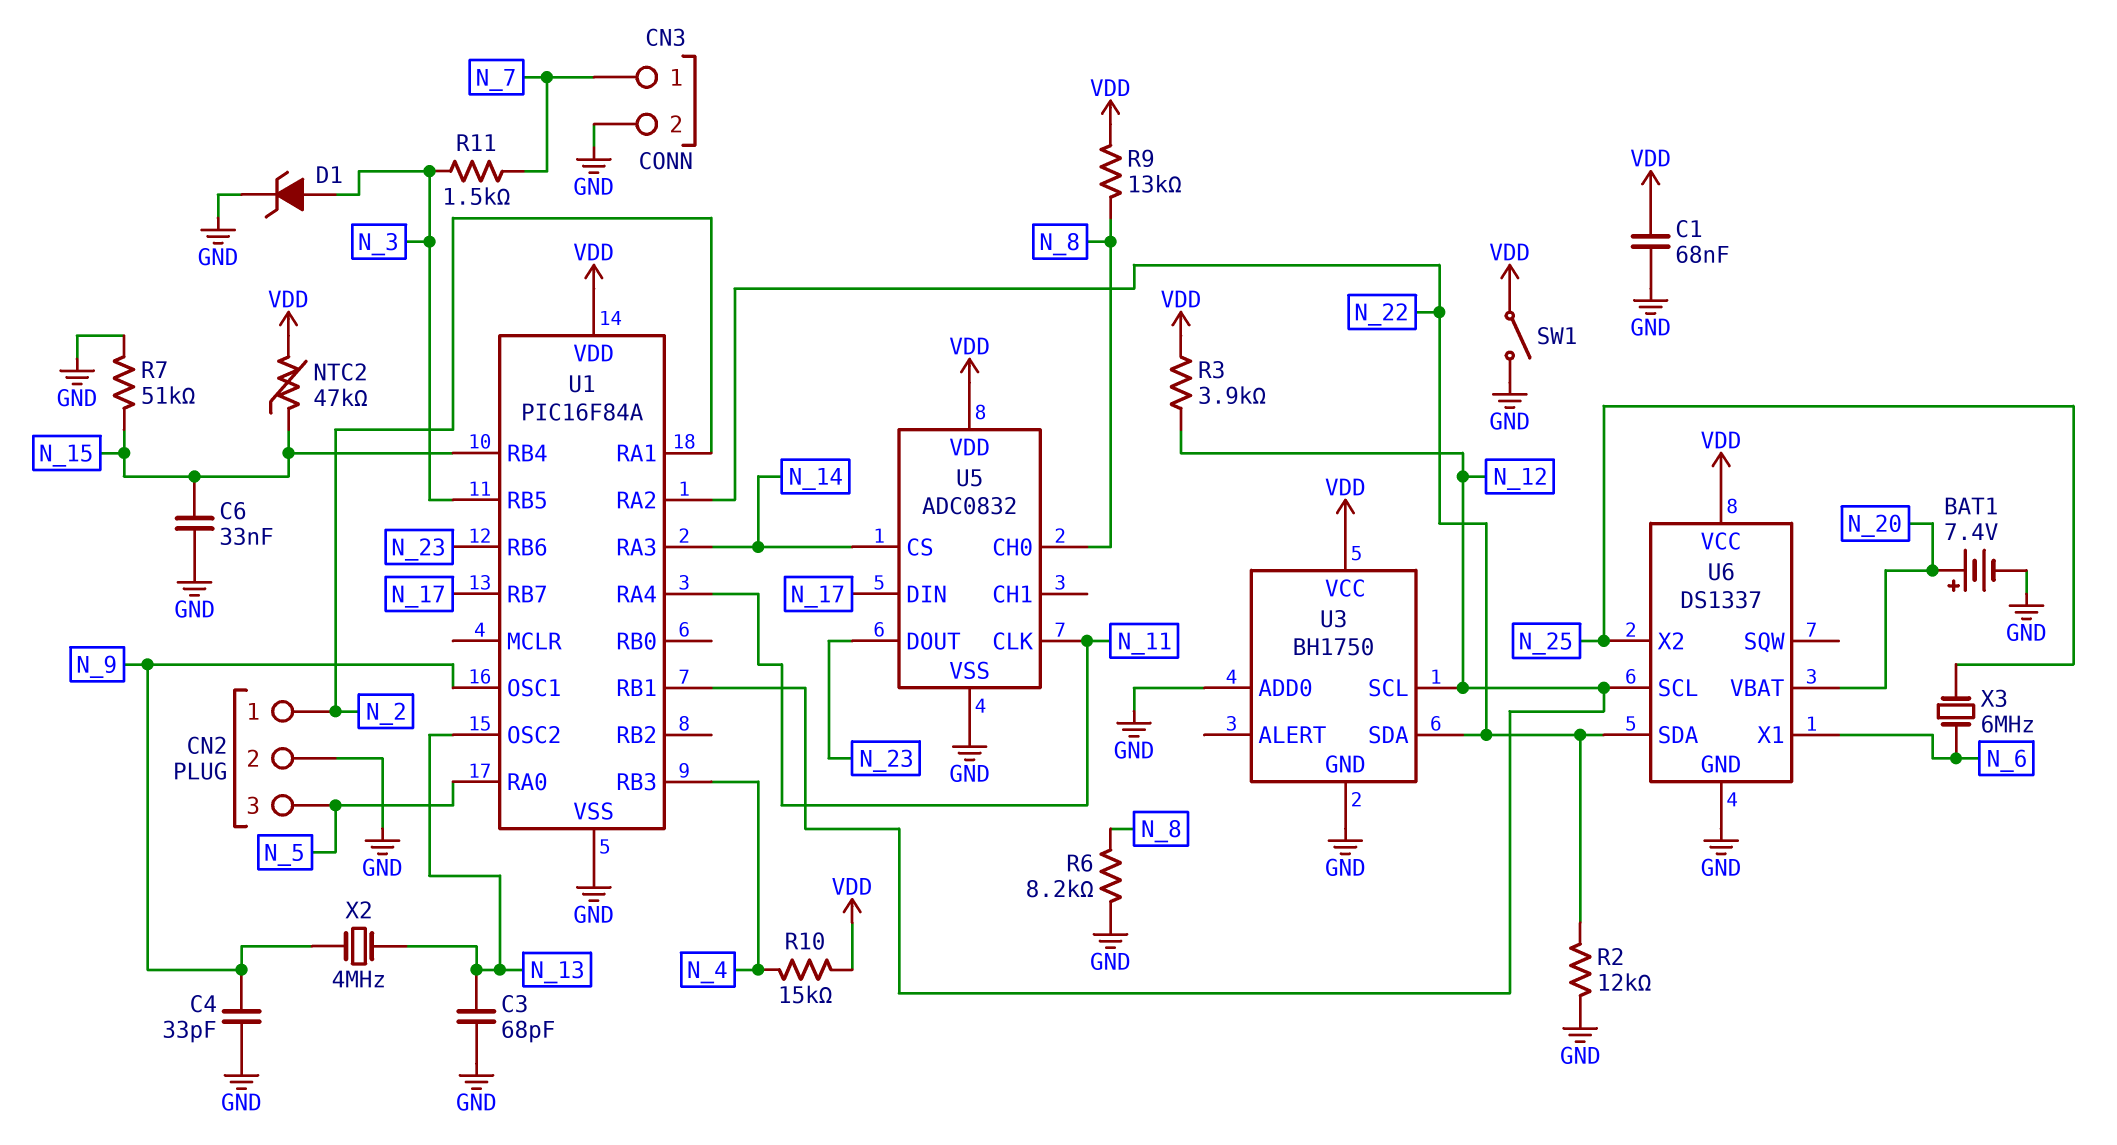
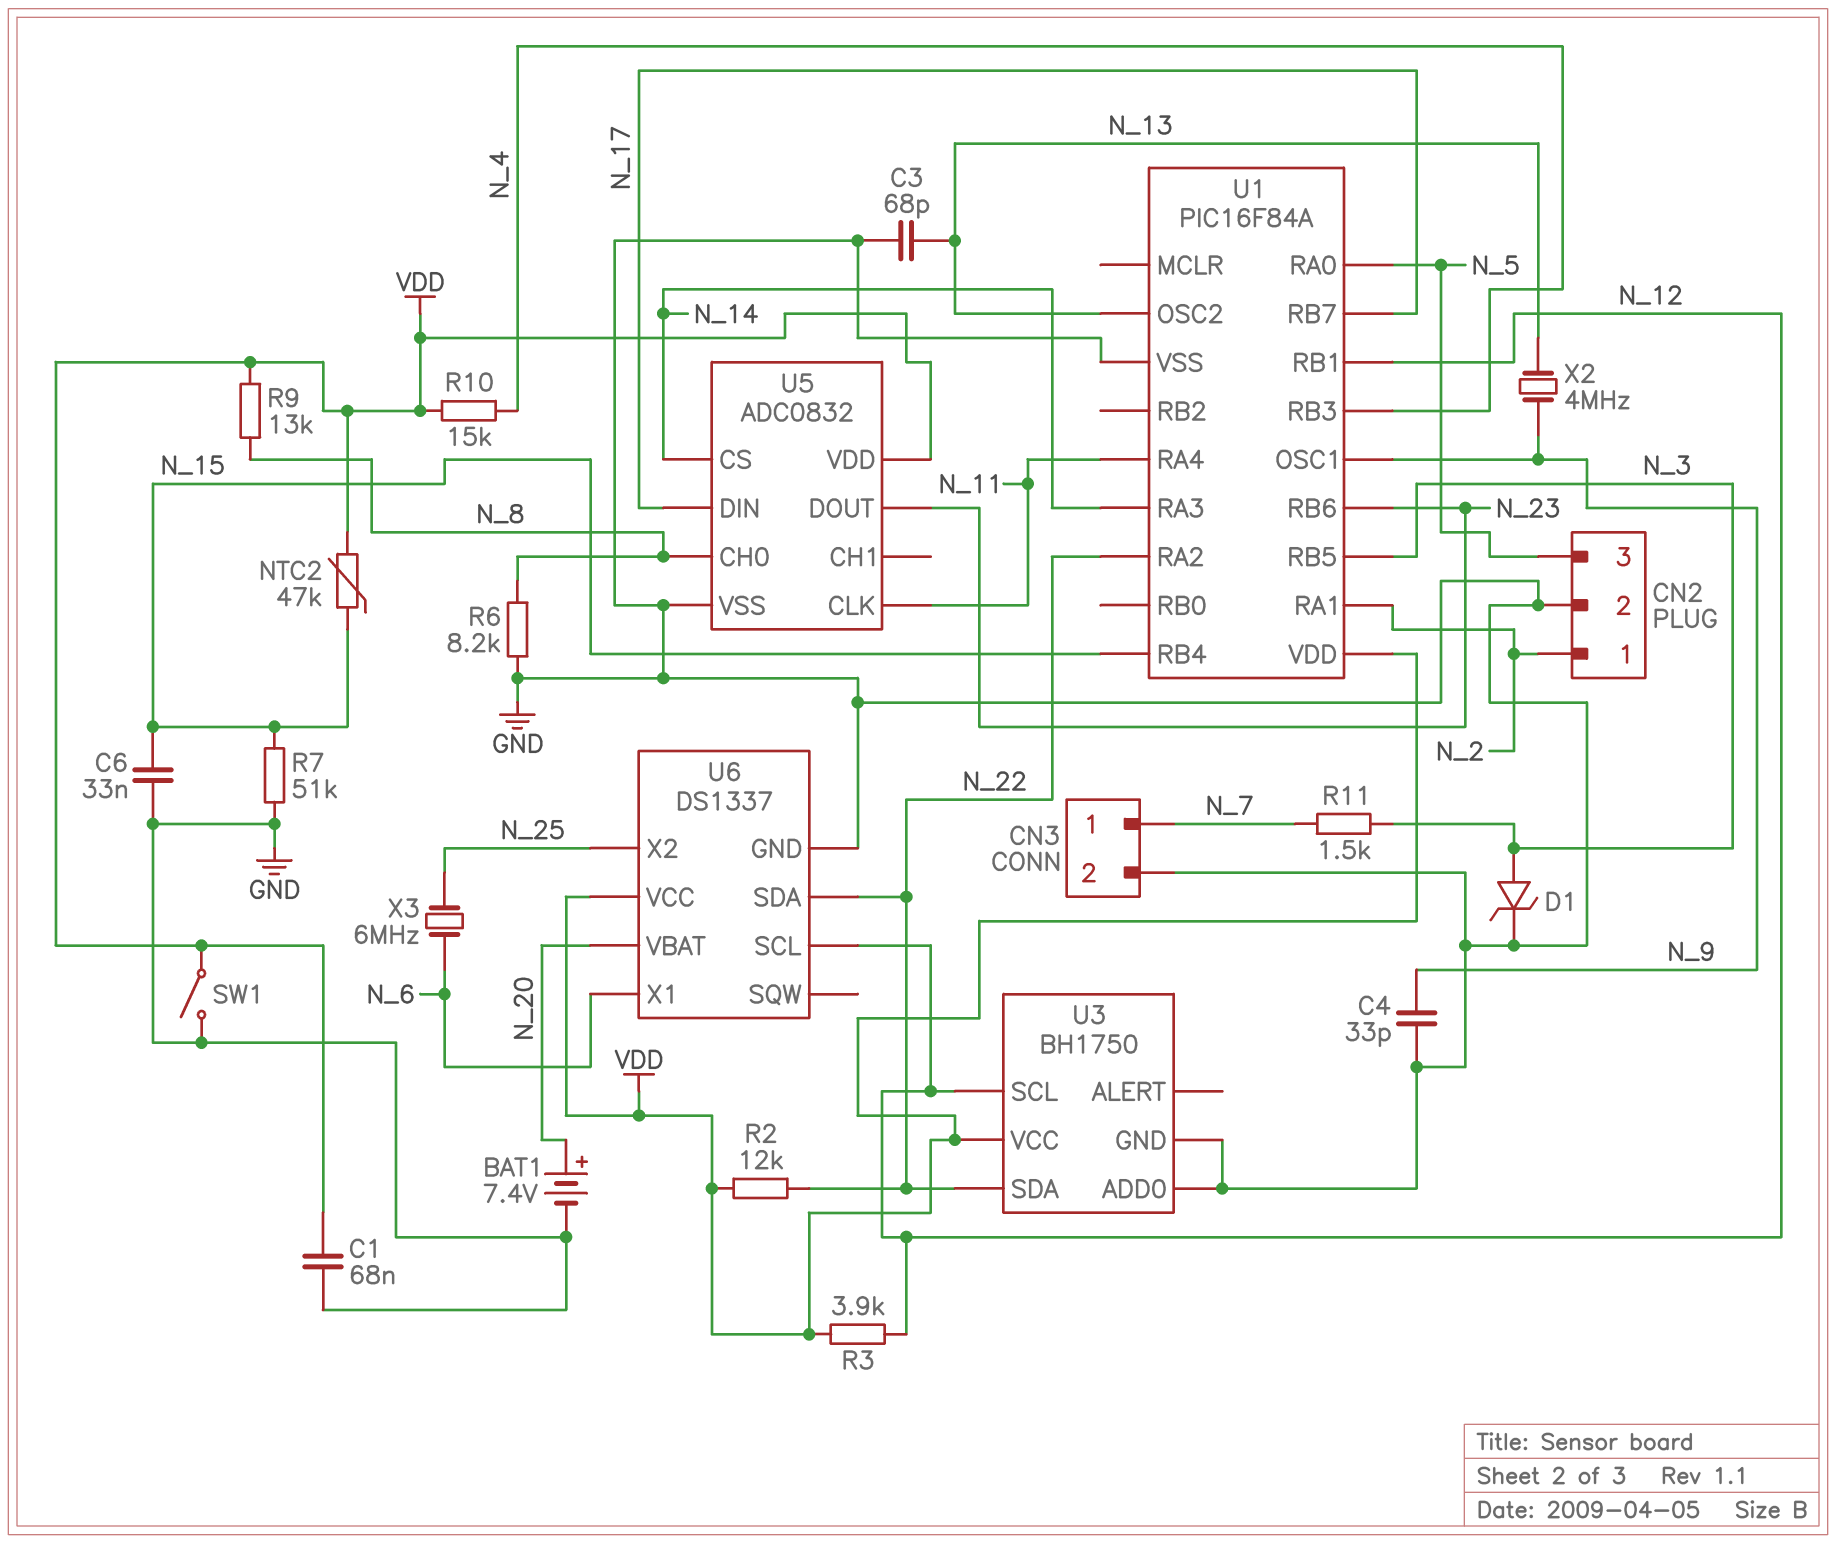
R2: 12k (GND, N_22) -> 12k (N_22, VDD)

